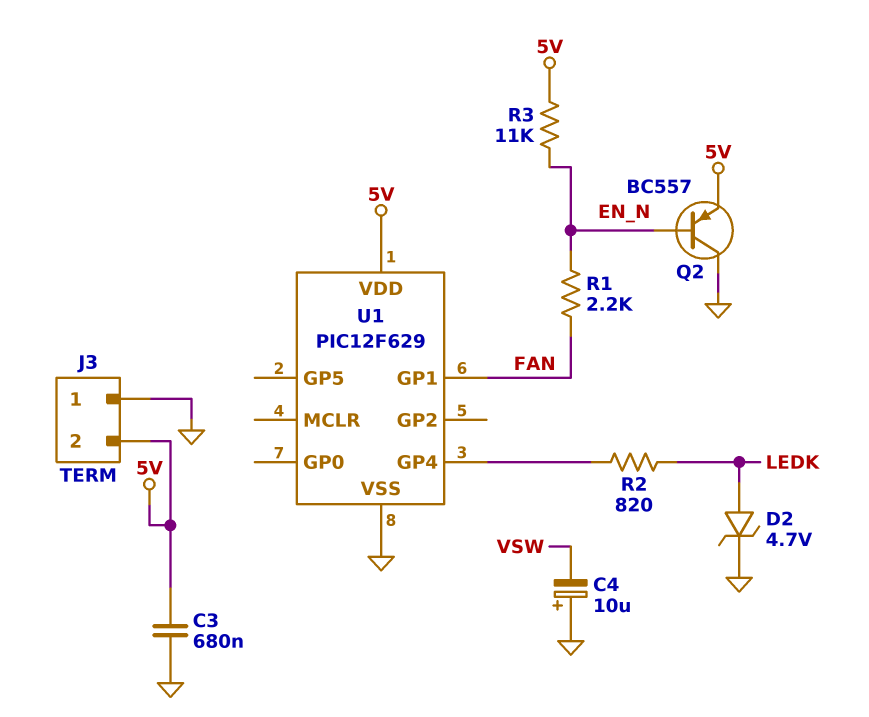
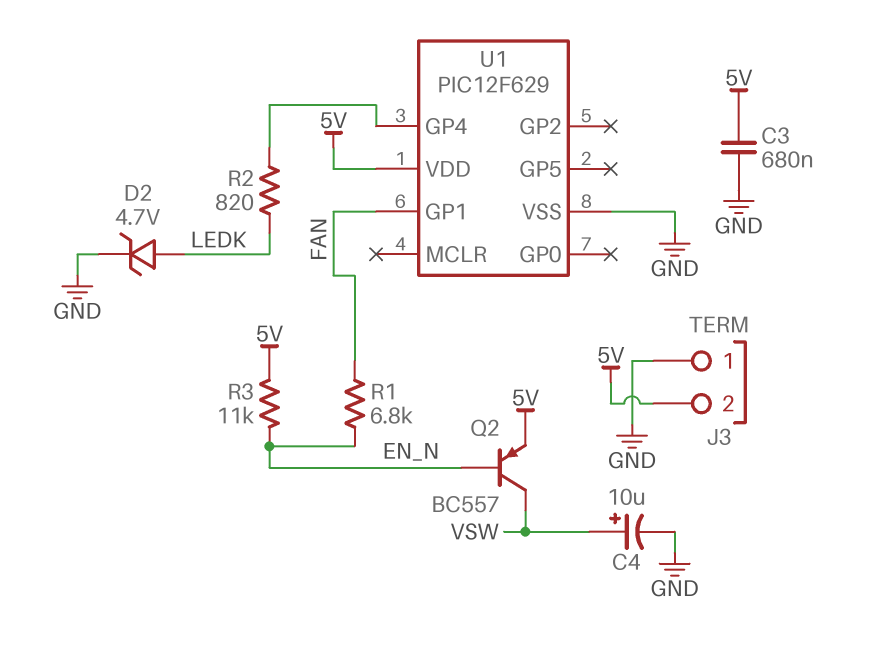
C4: 10uF (plus GND, minus VSW) -> 10uF (plus VSW, minus GND)
Q2: PNP BC557 (B EN_N, C GND, E 5V) -> PNP BC557 (B EN_N, C VSW, E 5V)
R1: 2.2k (EN_N, FAN) -> 6.8k (EN_N, FAN)

